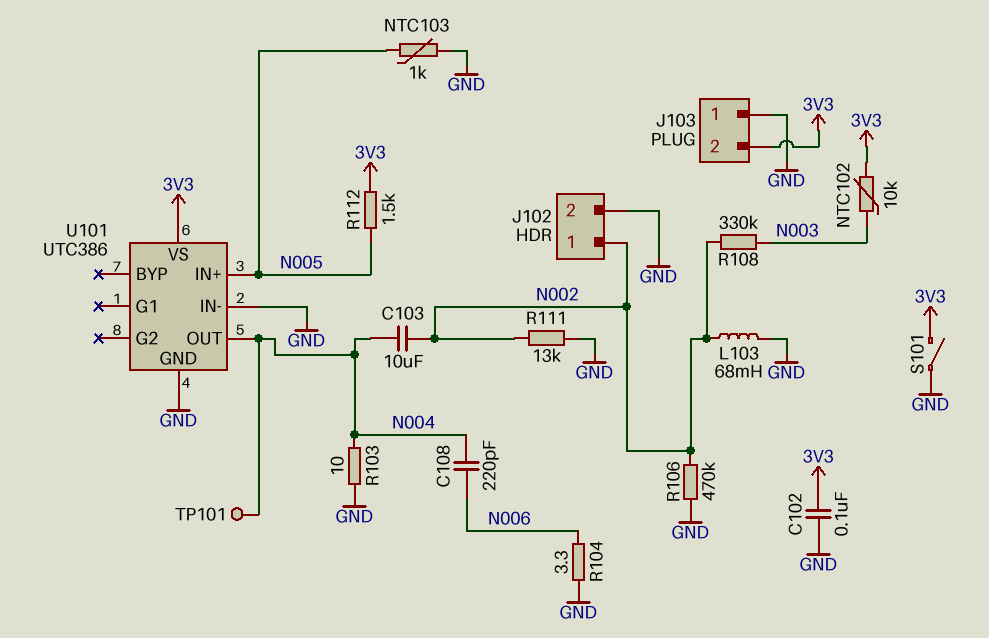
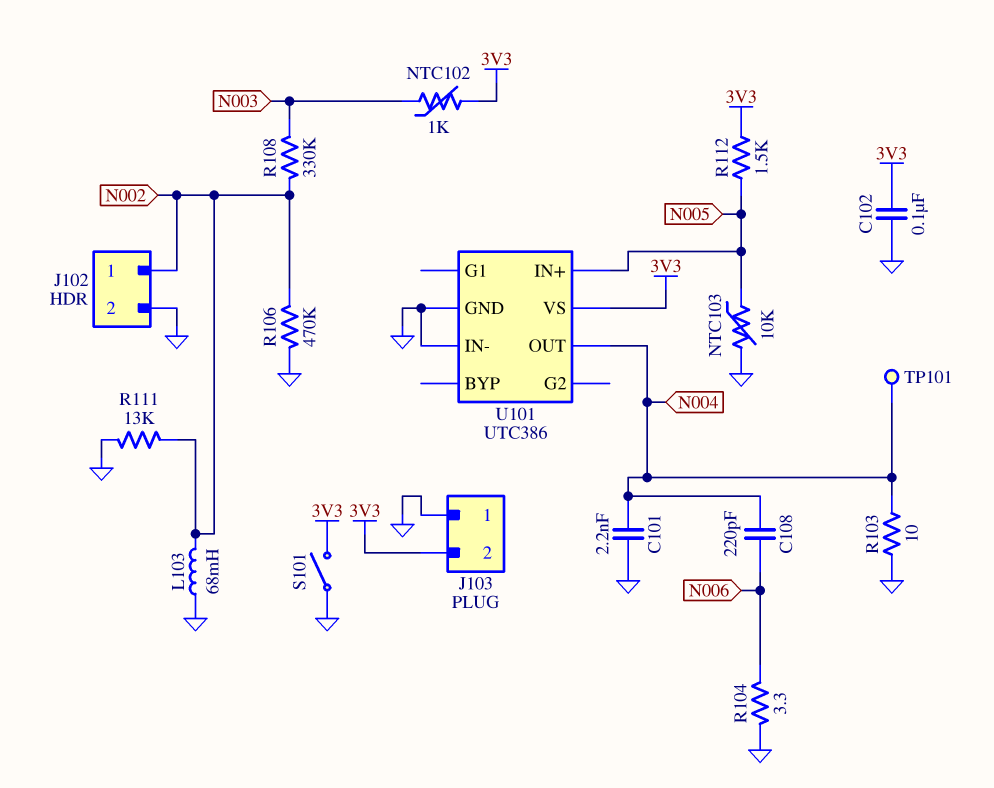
C101: none -> 2.2nF (GND, N004)
C103: 10uF (N002, N004) -> none
NTC102: 10k (3V3, N003) -> 1k (3V3, N003)
NTC103: 1k (GND, N005) -> 10k (GND, N005)

